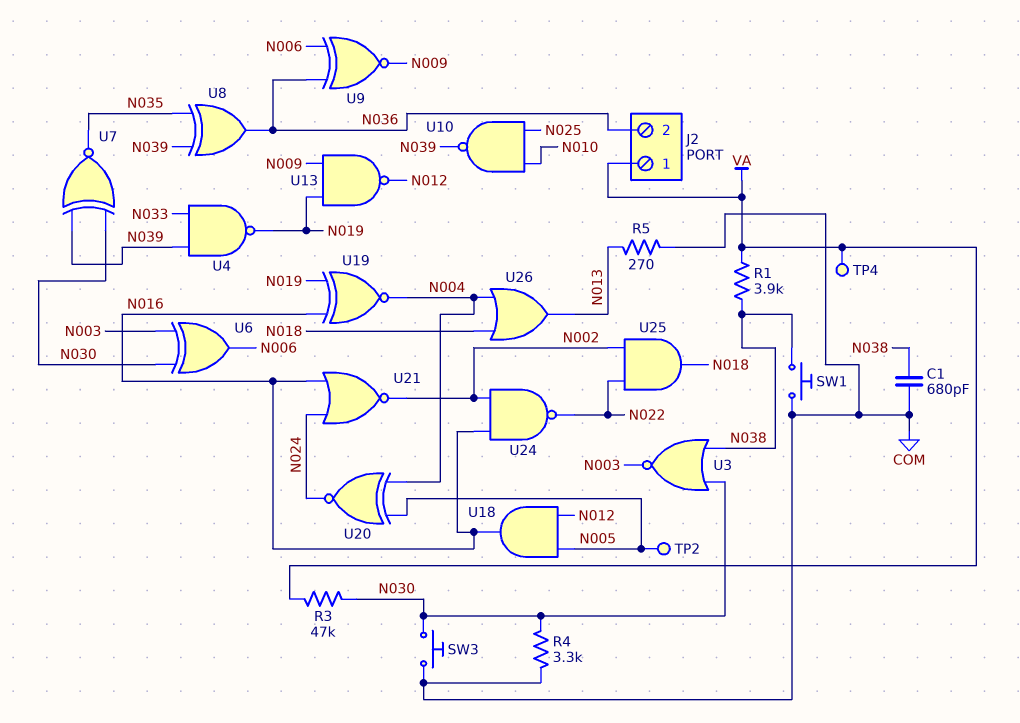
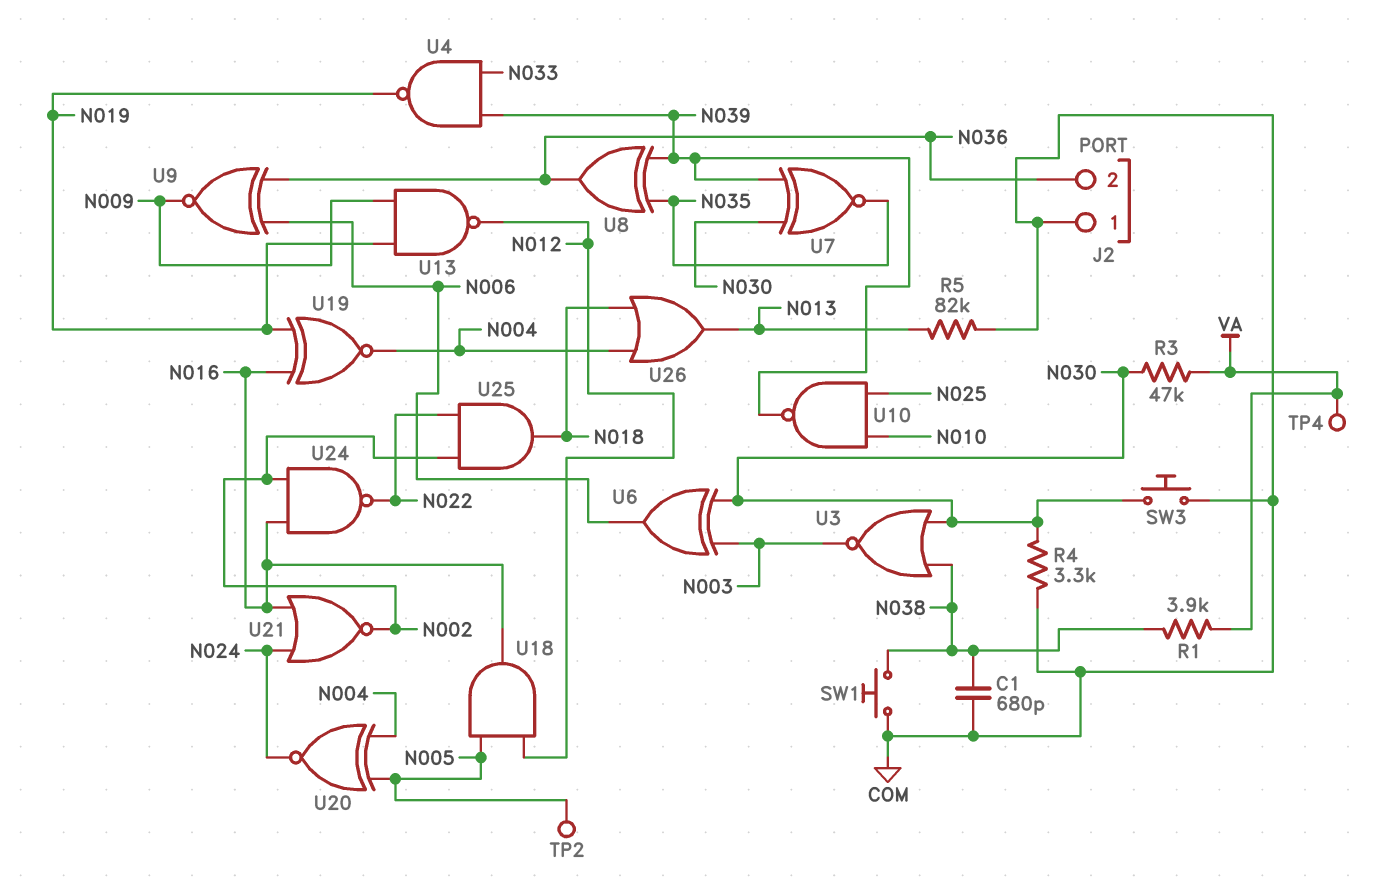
J2 pin 1: VA -> COM
R5: 270 (COM, N013) -> 82k (COM, N013)

